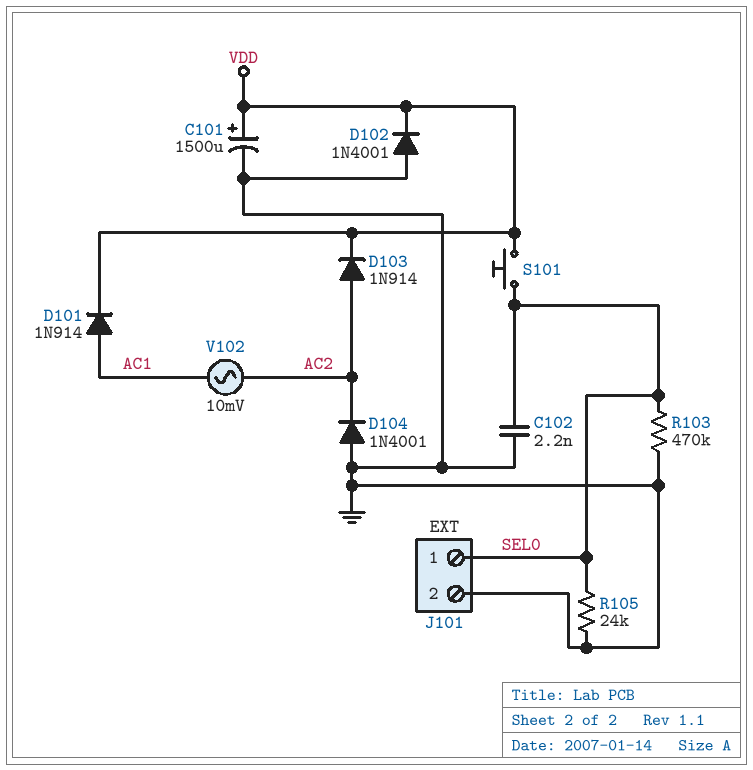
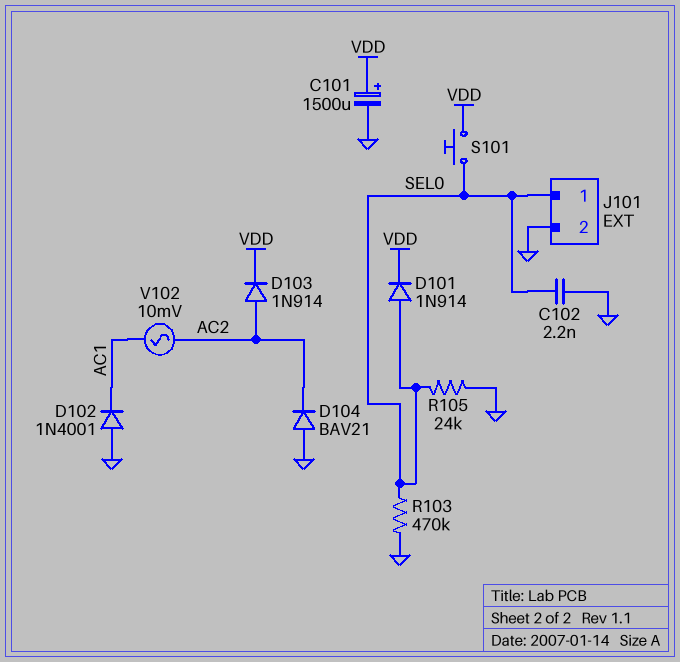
D101: diode 1N914 (A AC1, K VDD) -> diode 1N914 (A SEL0, K VDD)
D102: diode 1N4001 (A GND, K VDD) -> diode 1N4001 (A GND, K AC1)
D104: diode 1N4001 (A GND, K AC2) -> diode BAV21 (A GND, K AC2)

